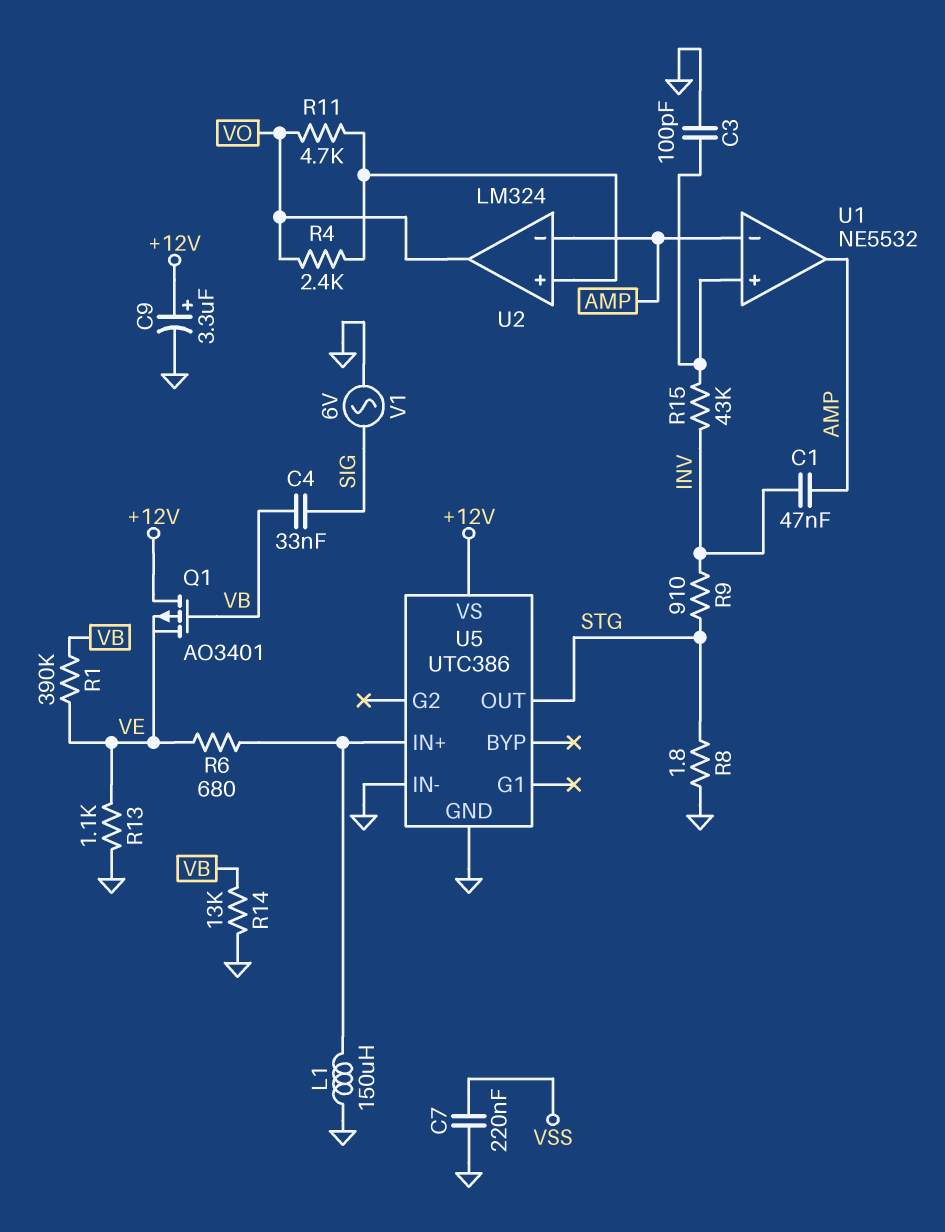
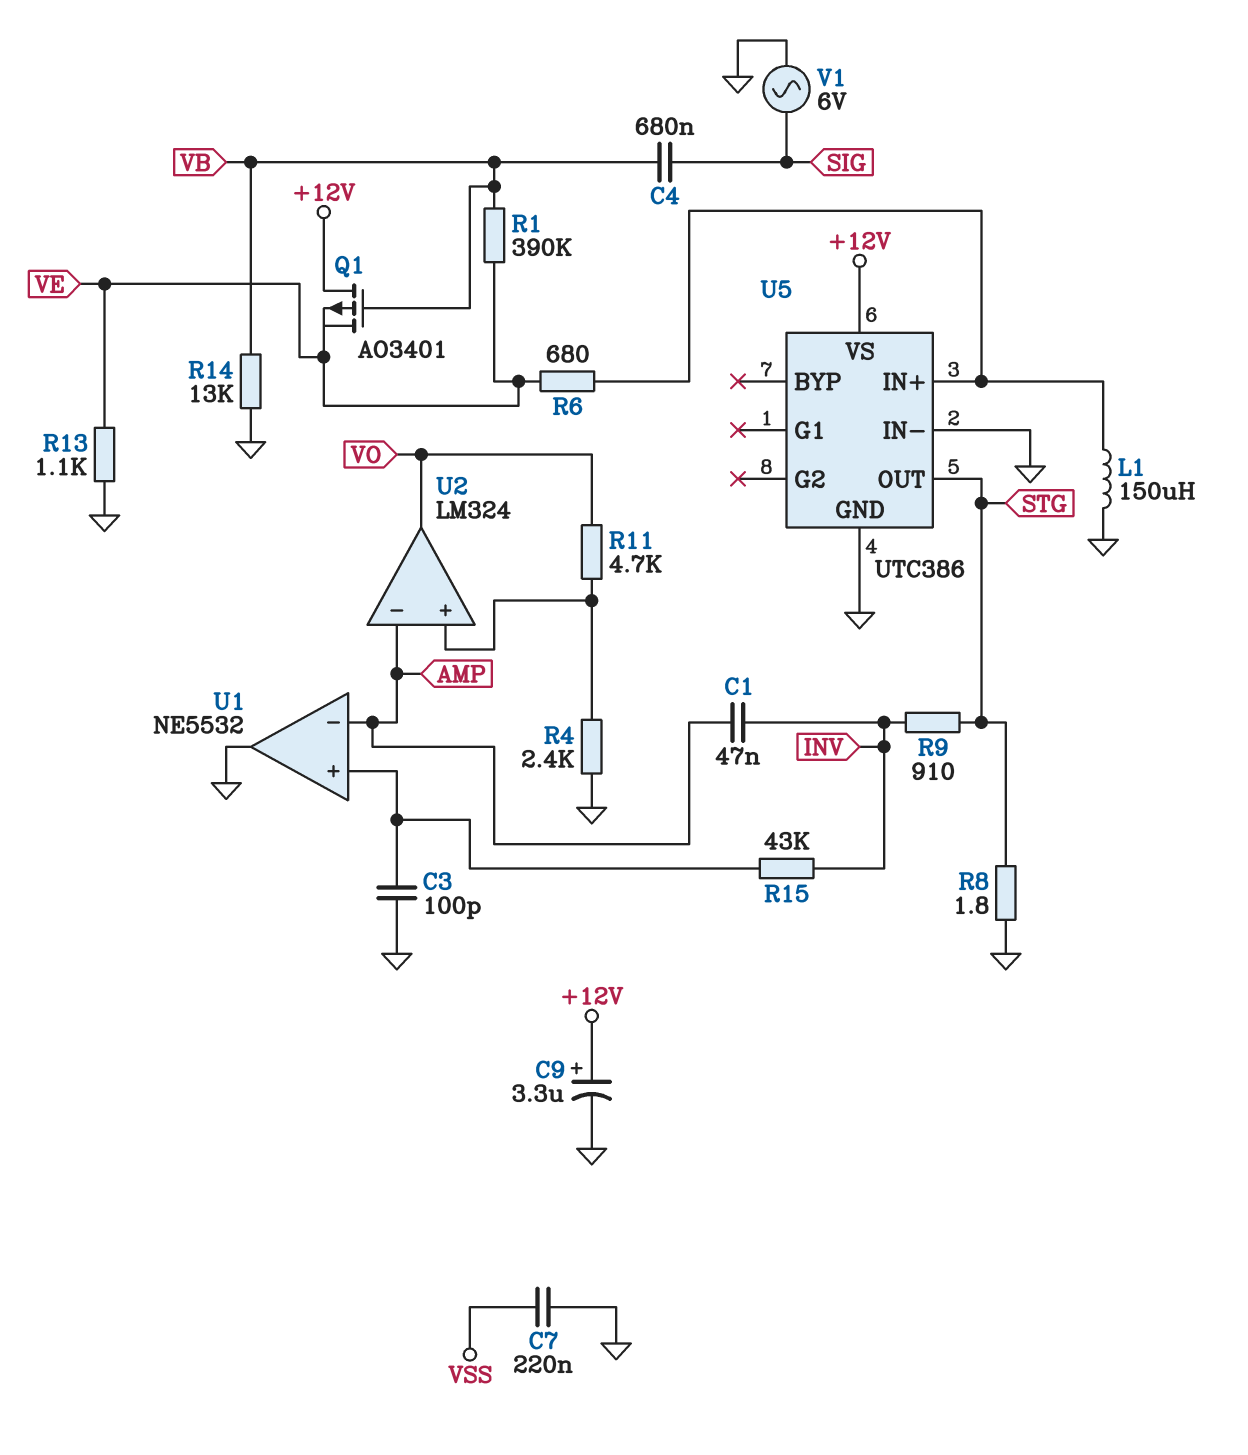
C4: 33nF (SIG, VB) -> 680nF (SIG, VB)
R4: 2.4k (U2/in+, VO) -> 2.4k (GND, U2/in+)
U1 pin out: AMP -> GND

